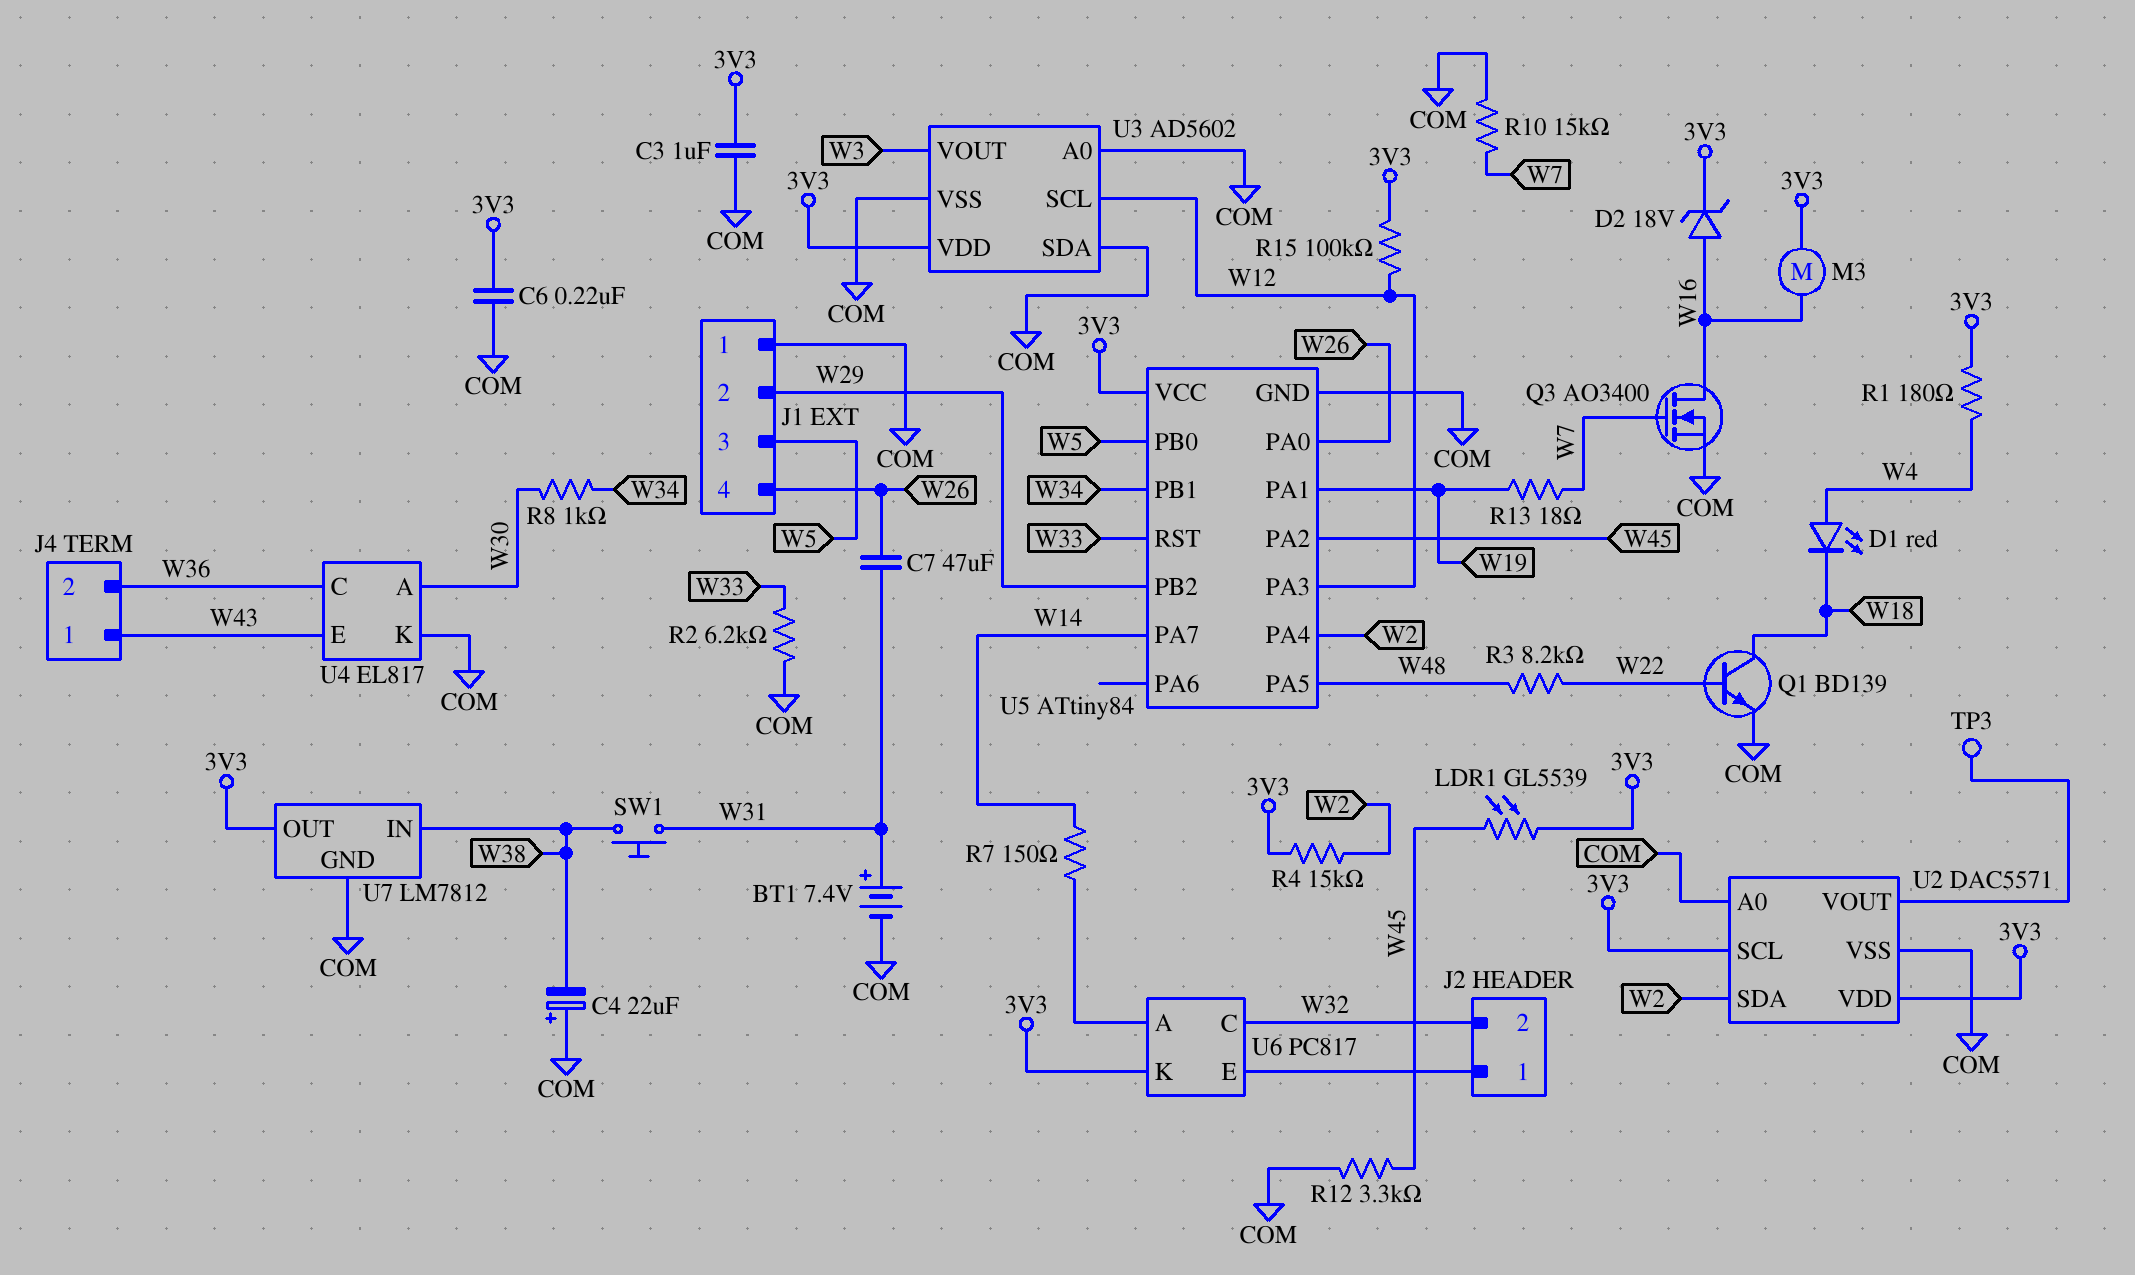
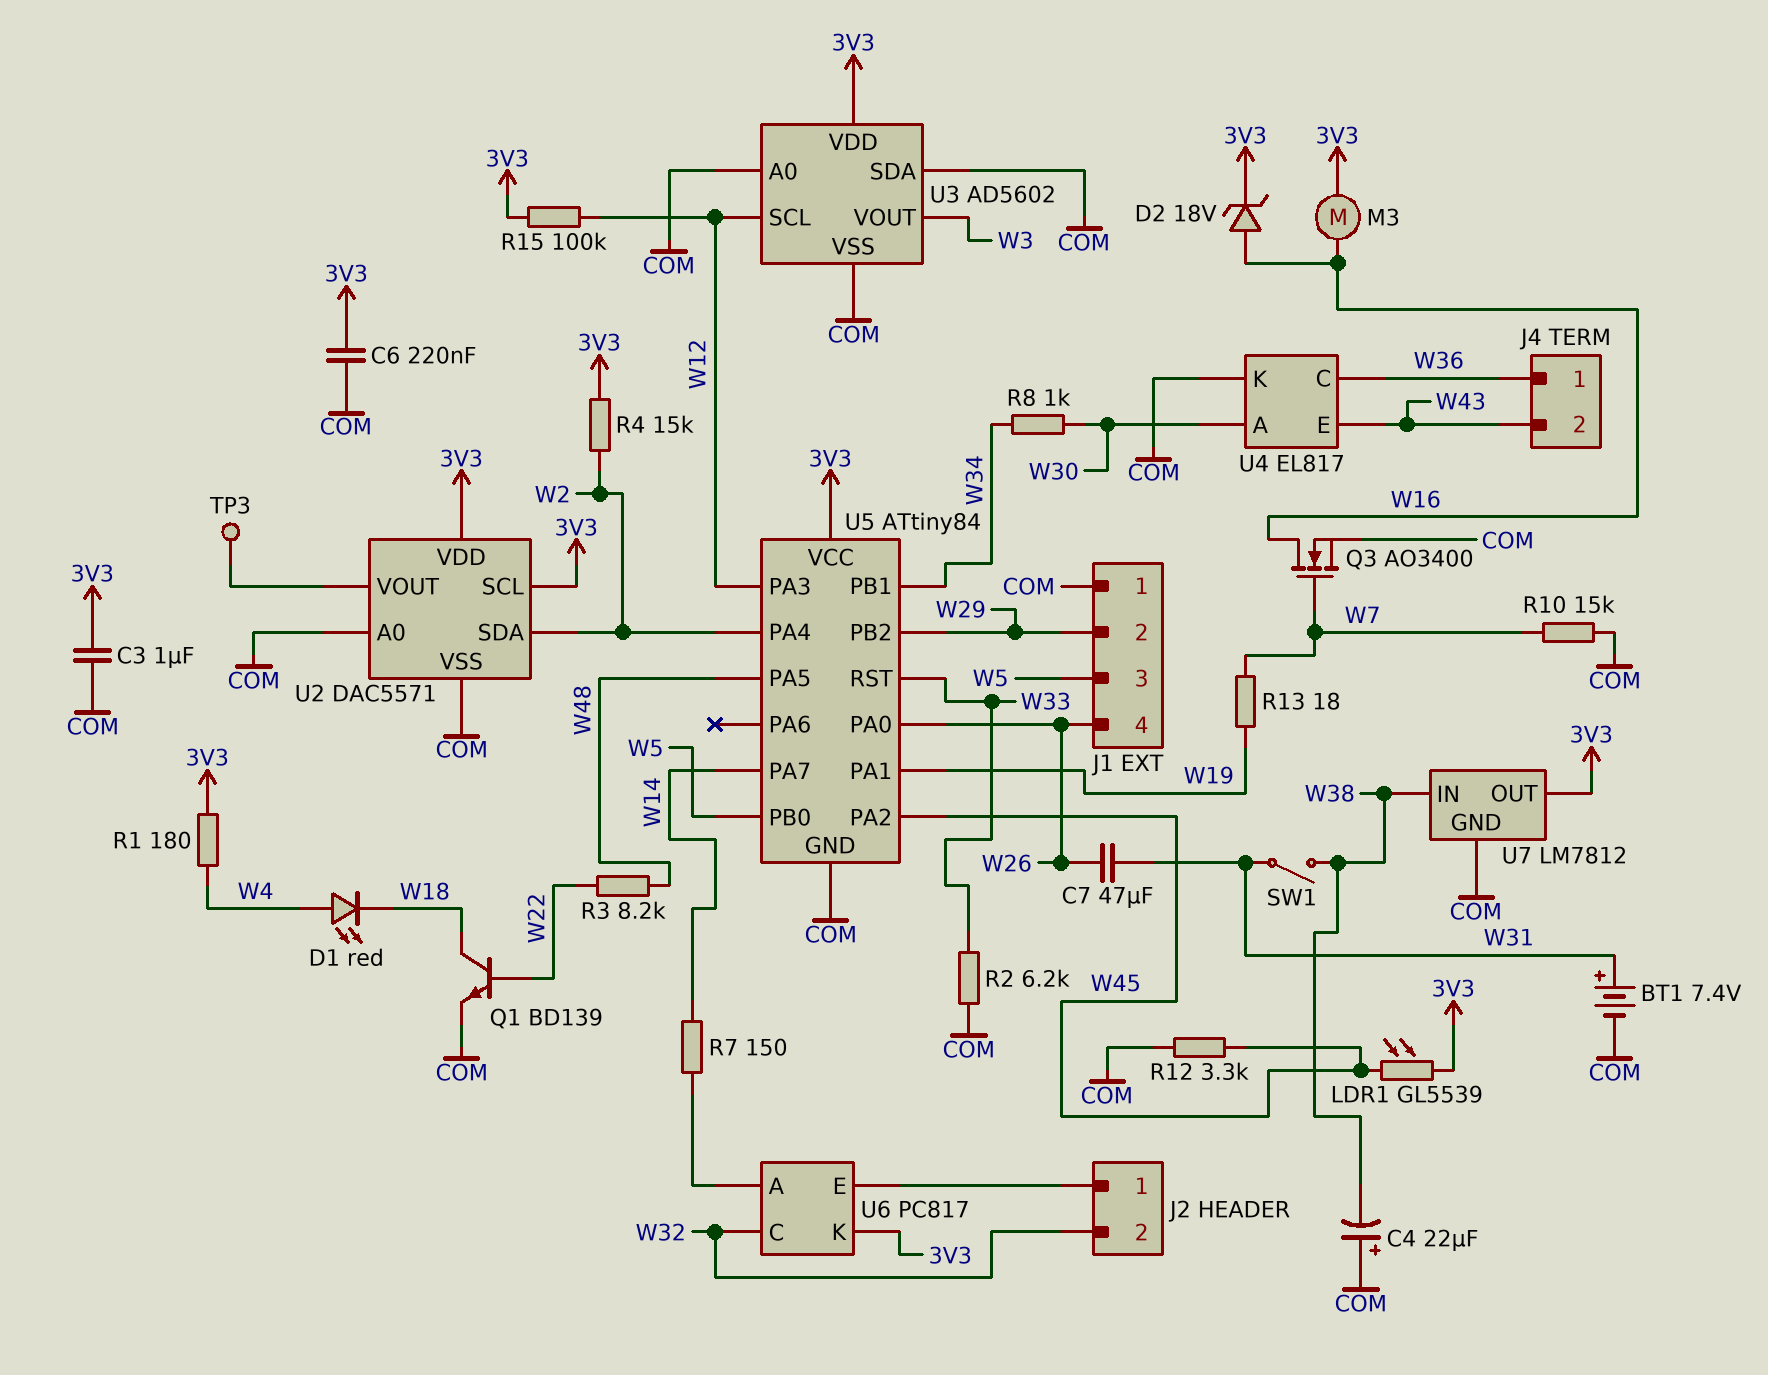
J4 pin 1: W43 -> W36
J4 pin 2: W36 -> W43
SW1: button (W31, W38) -> switch (W31, W38)

